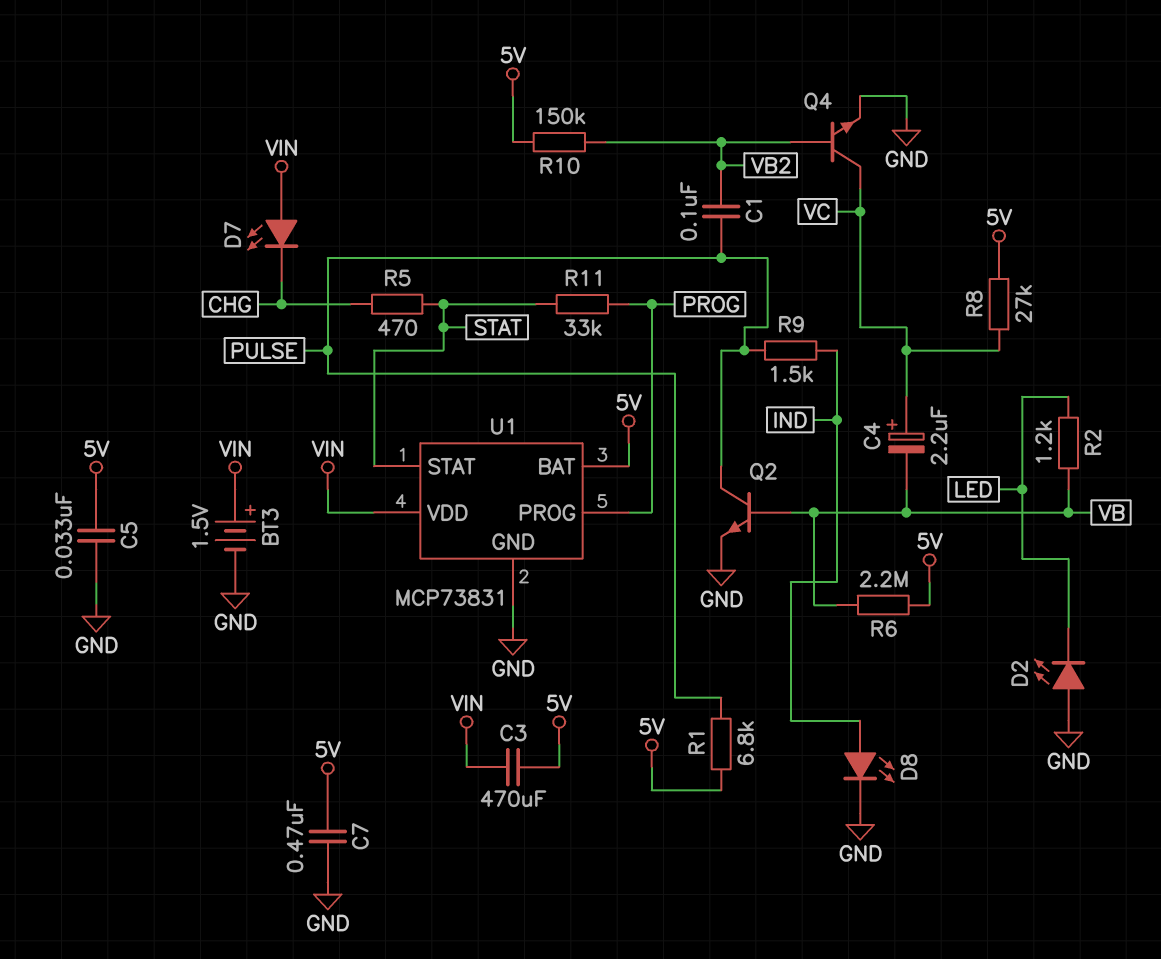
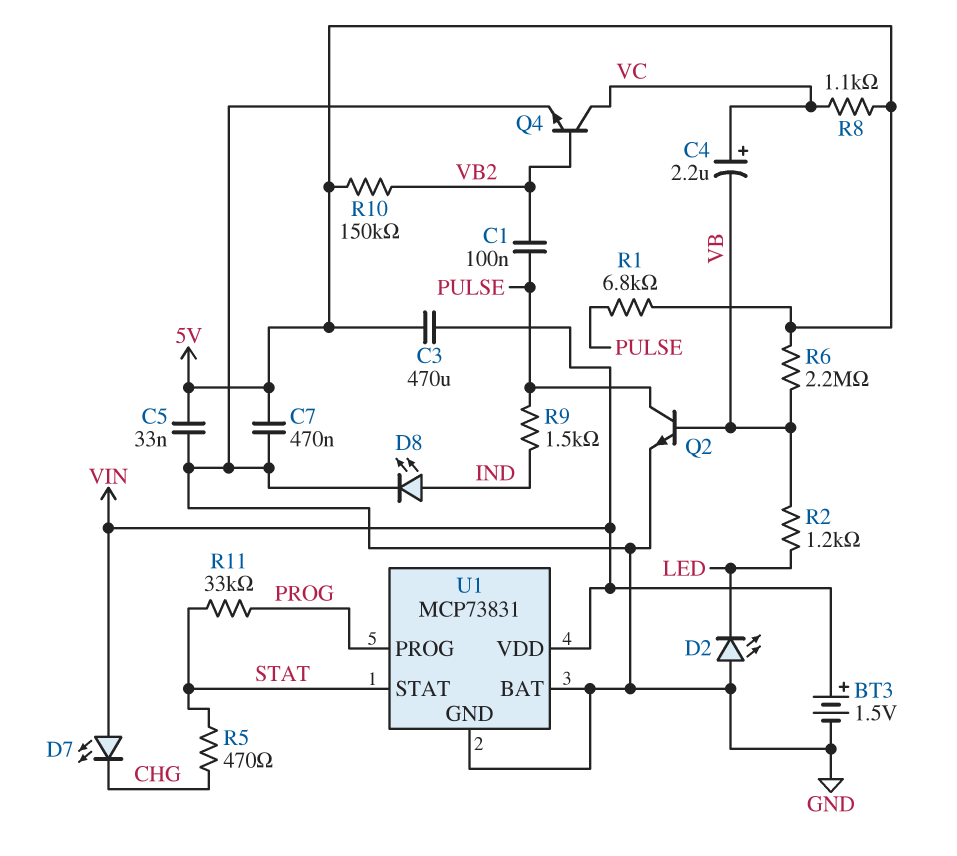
R8: 27k (5V, VC) -> 1.1k (5V, VC)
U1 pin BAT: 5V -> GND

